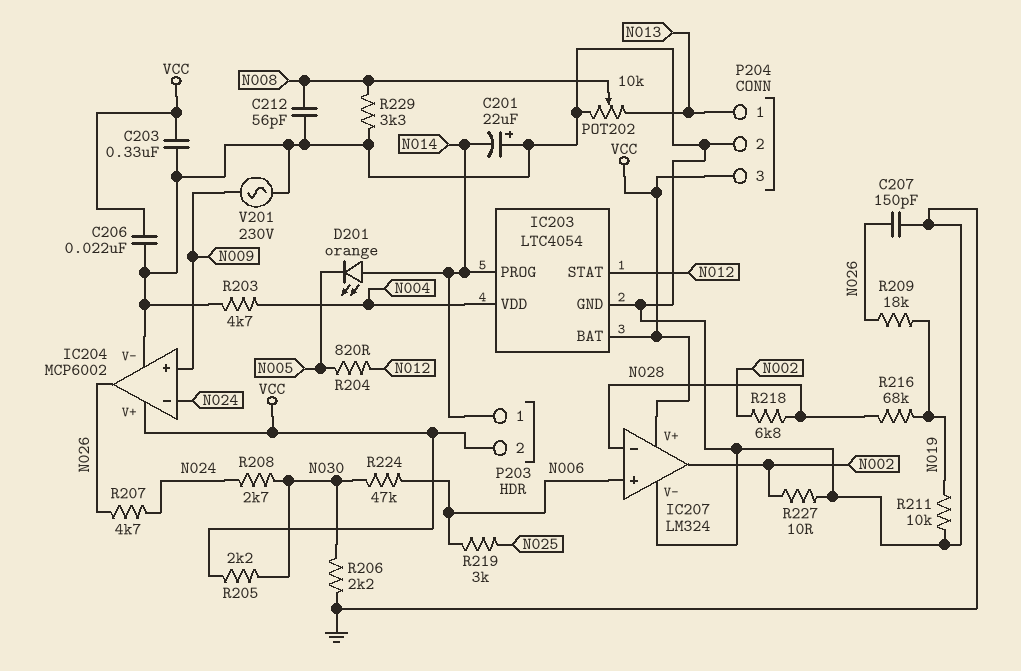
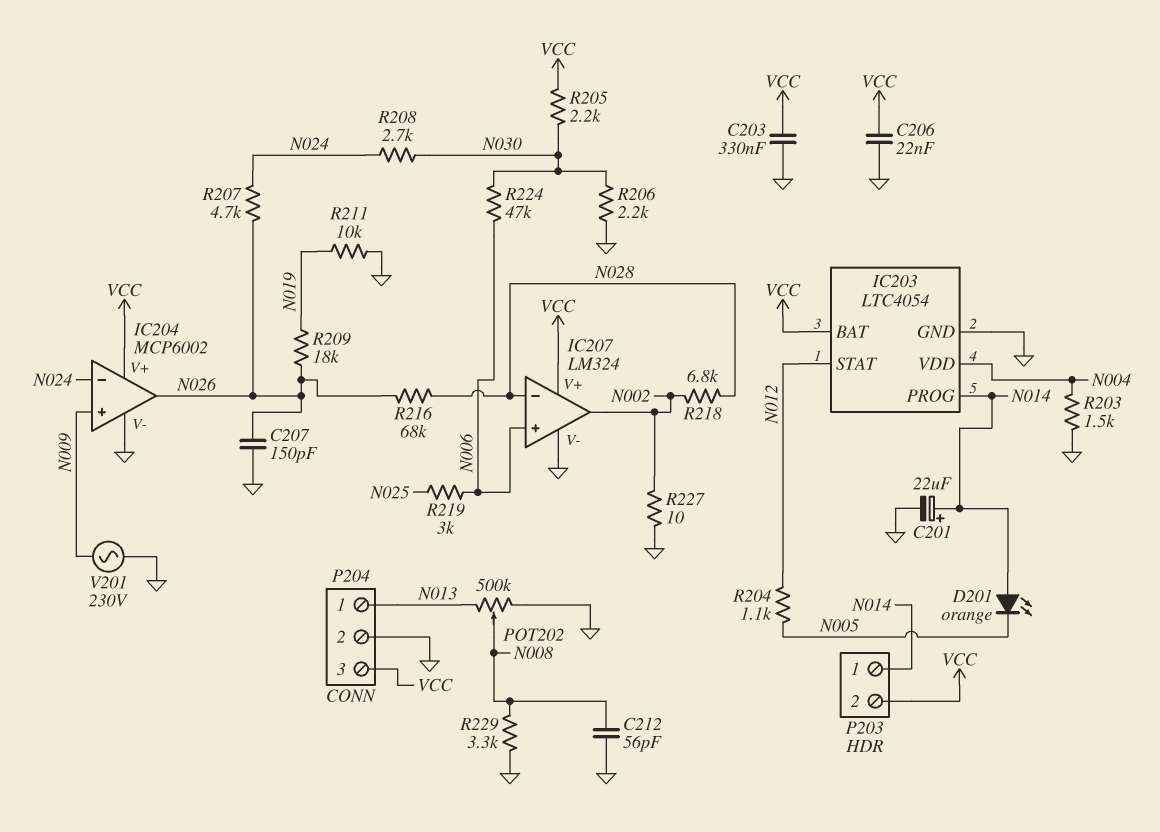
C201: 22uF (plus GND, minus N014) -> 22uF (plus N014, minus GND)
POT202: 10k (GND, N013, wiper N008) -> 500k (GND, N013, wiper N008)
R203: 4.7k (GND, N004) -> 1.5k (GND, N004)
R204: 820 (N005, N012) -> 1.1k (N005, N012)
R216: 68k (N019, N028) -> 68k (N026, N028)

